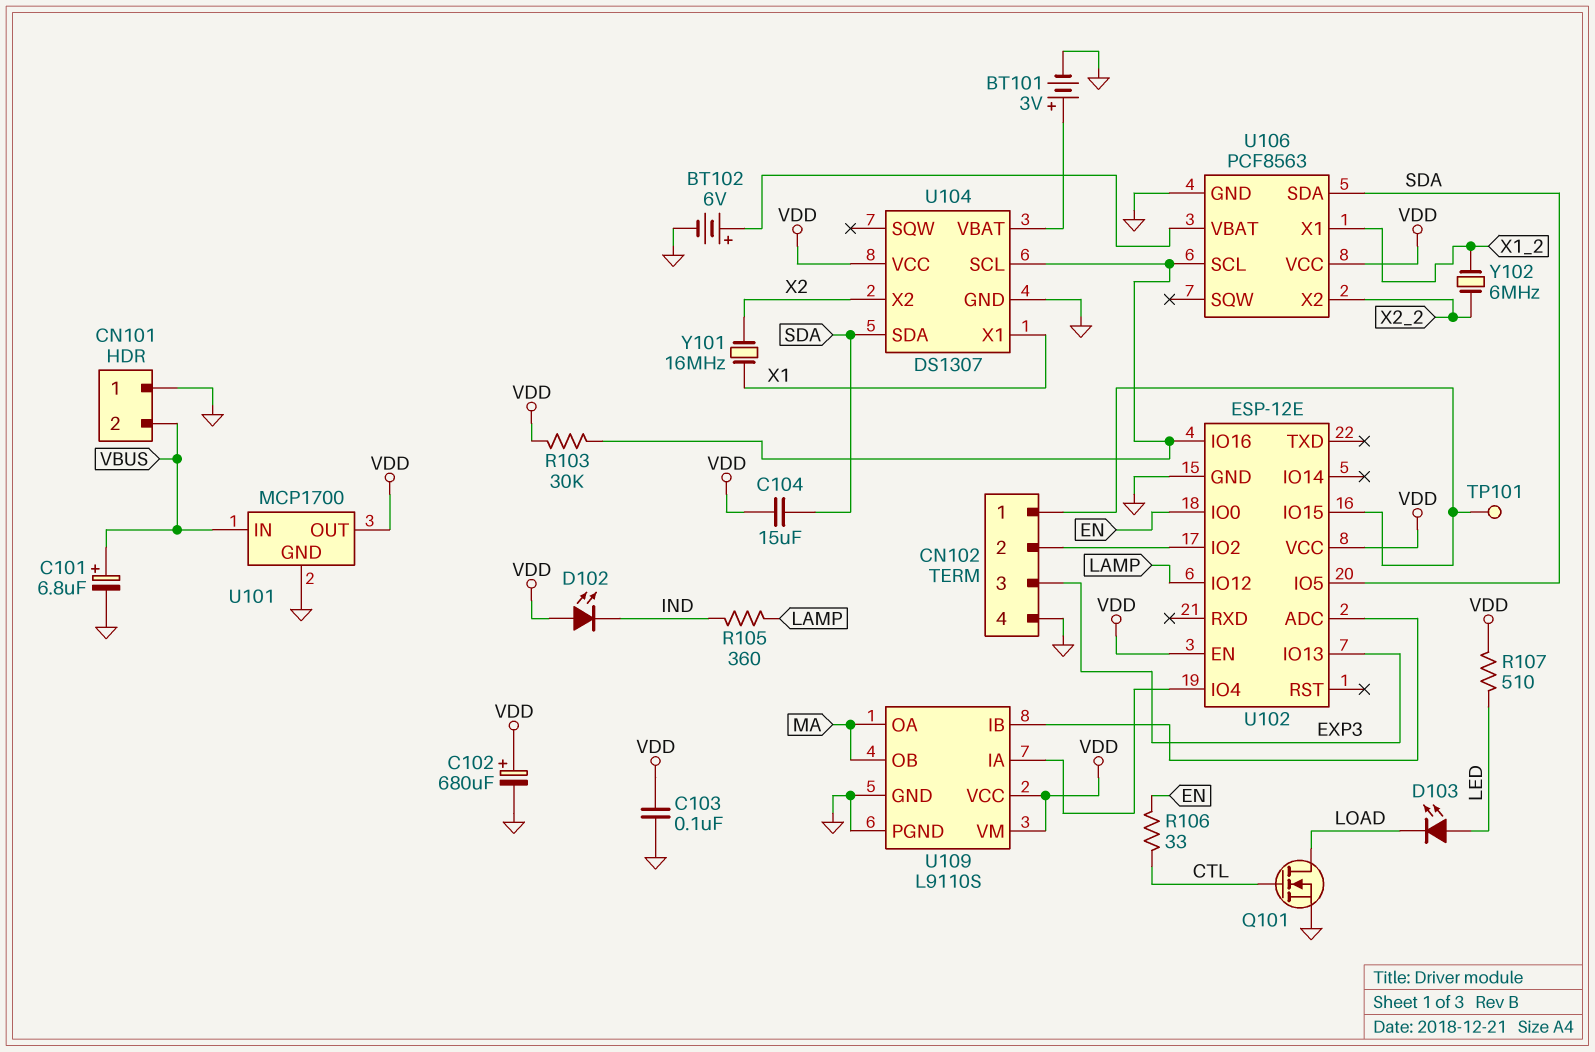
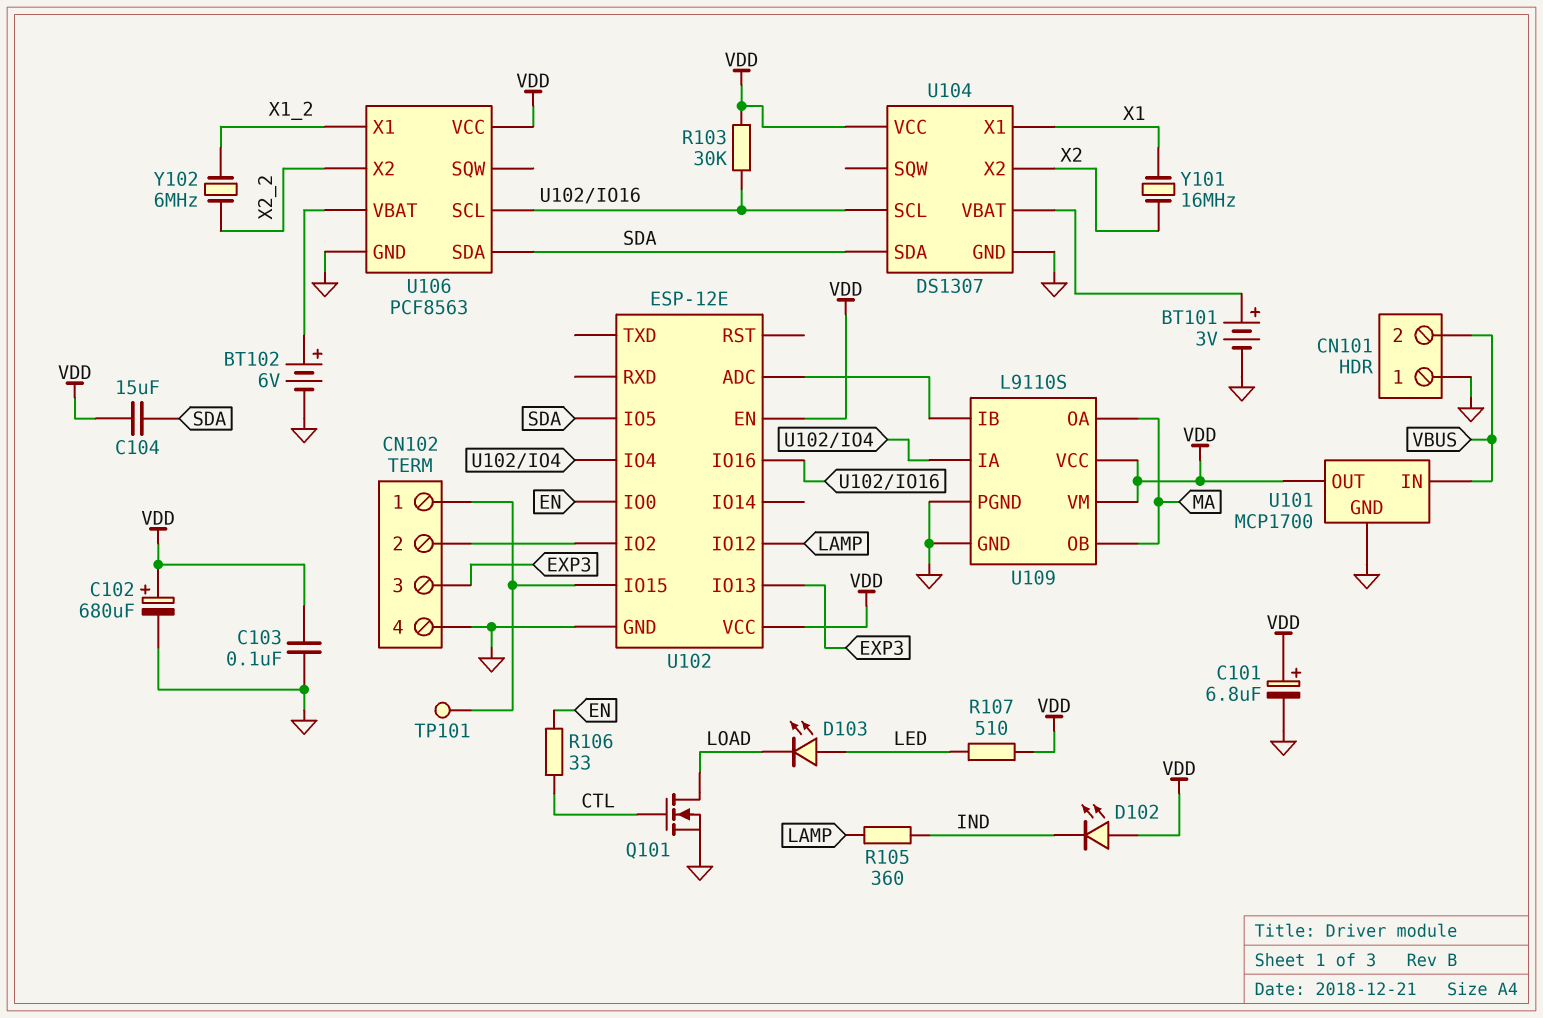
C101: 6.8uF (plus VBUS, minus GND) -> 6.8uF (plus VDD, minus GND)

